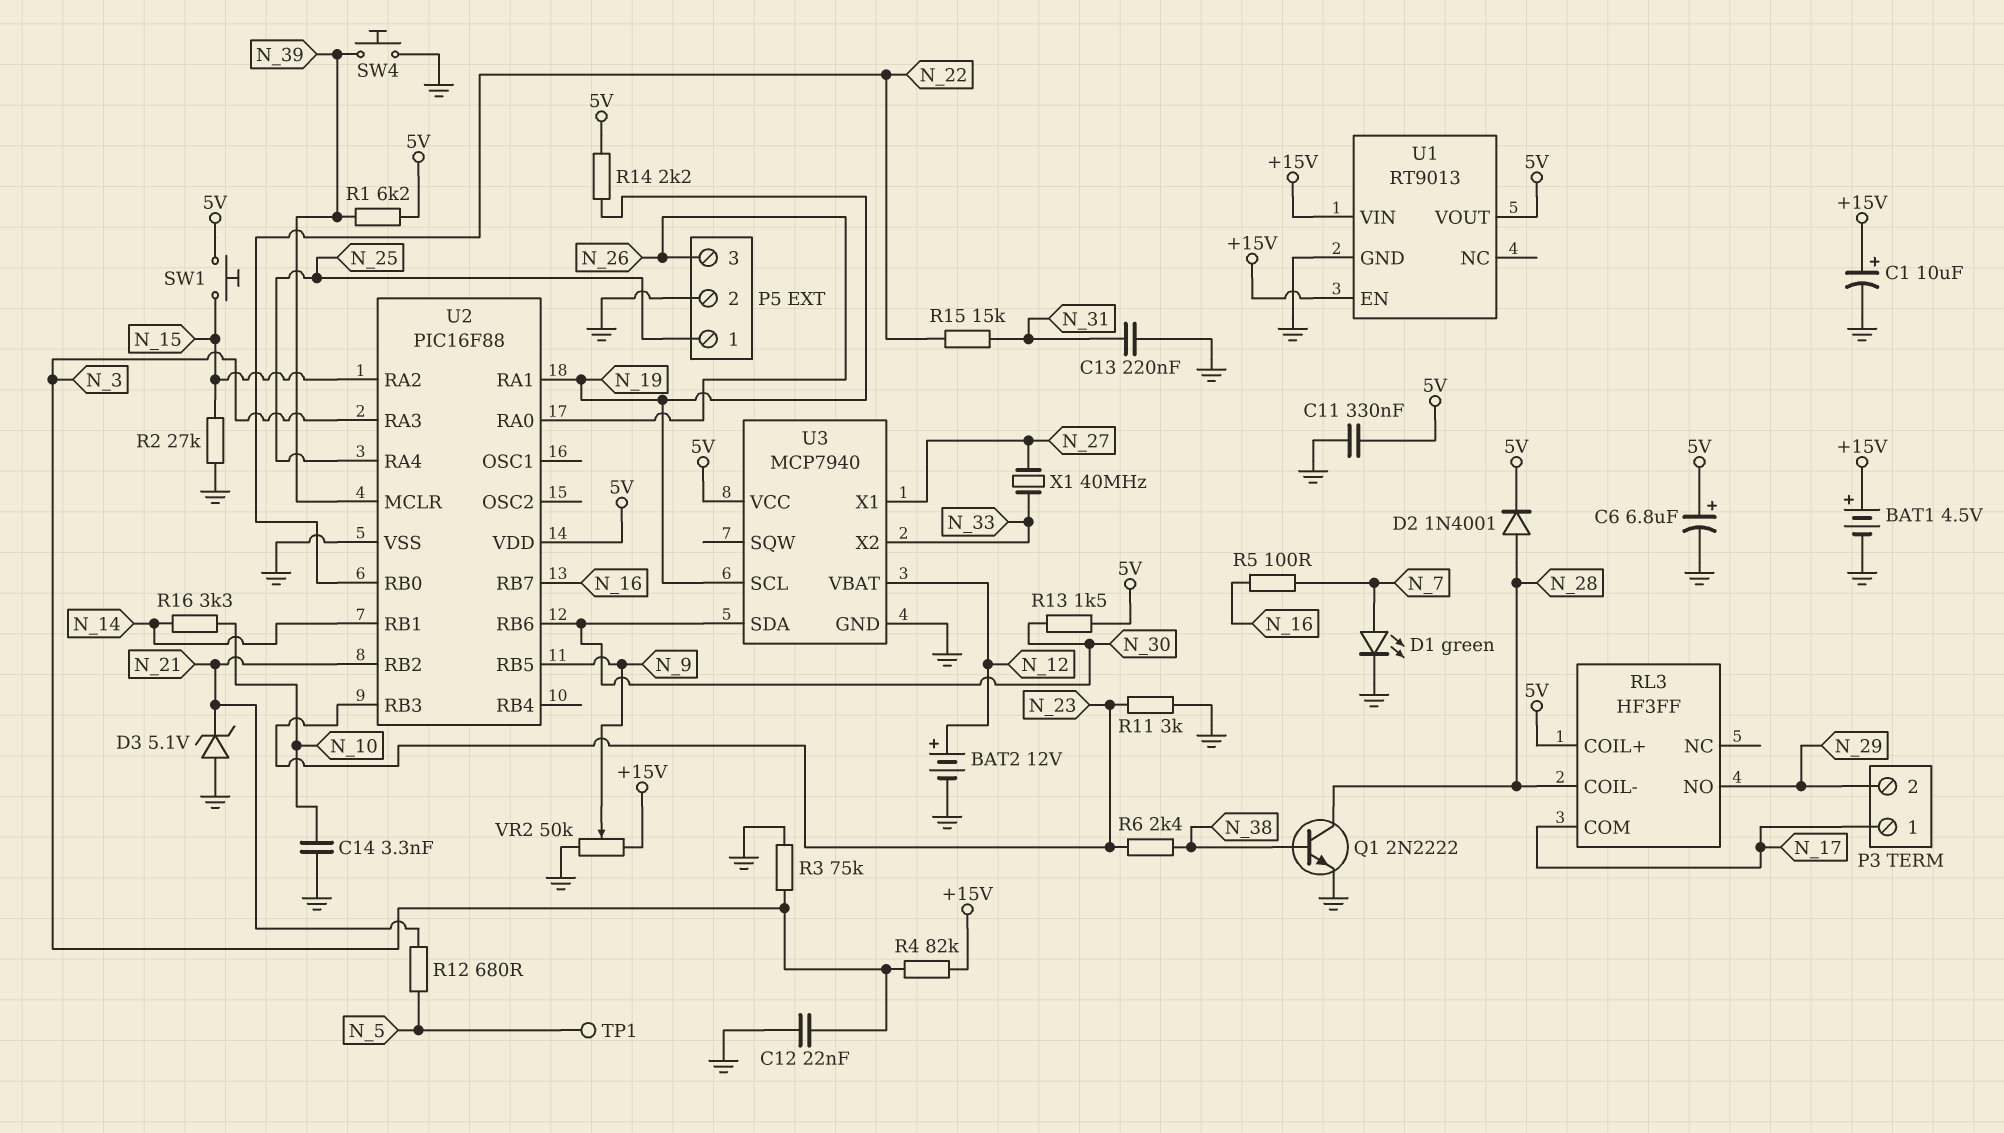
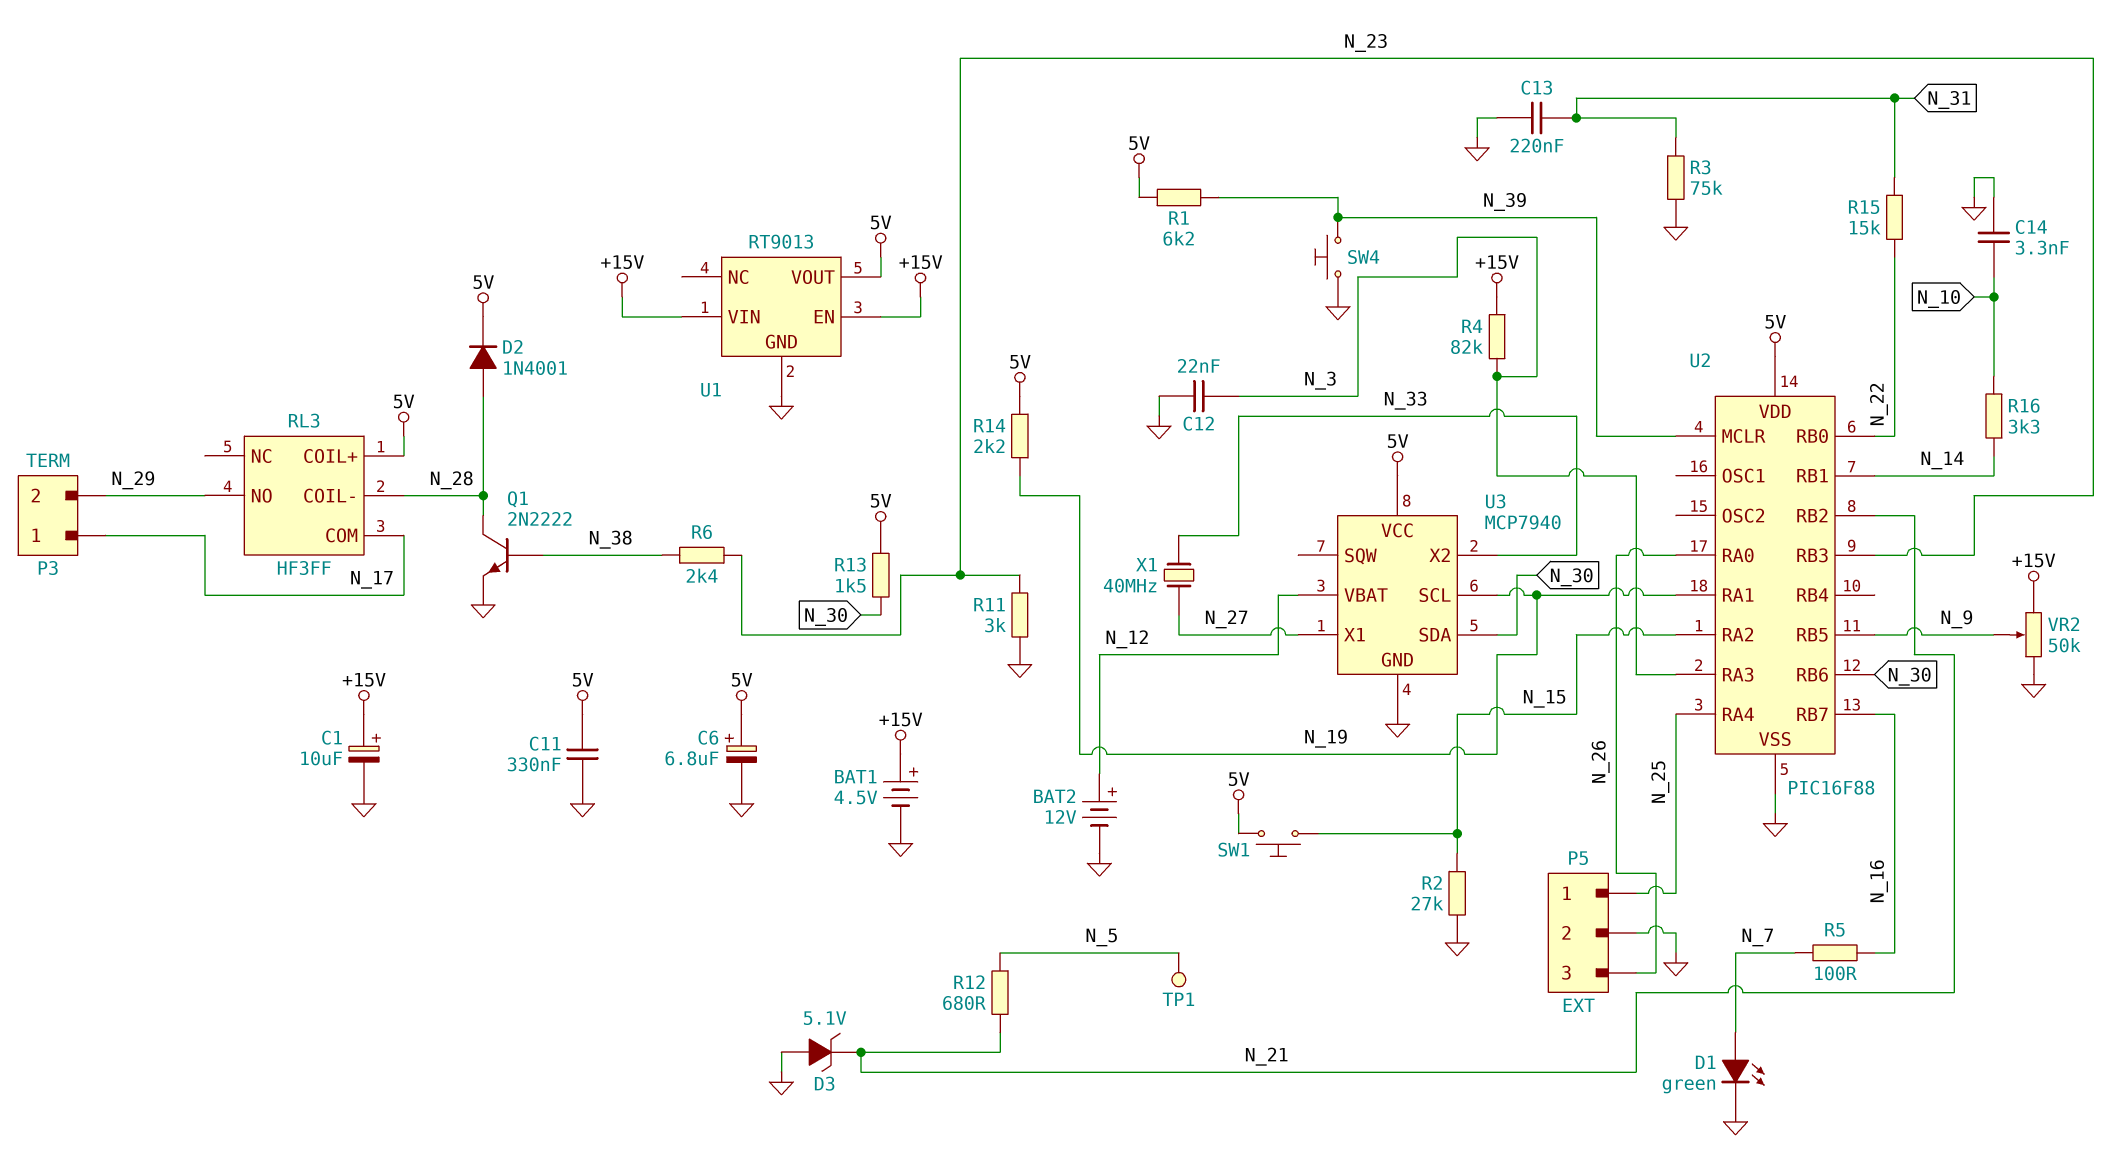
R3: 75k (GND, N_3) -> 75k (GND, N_31)

